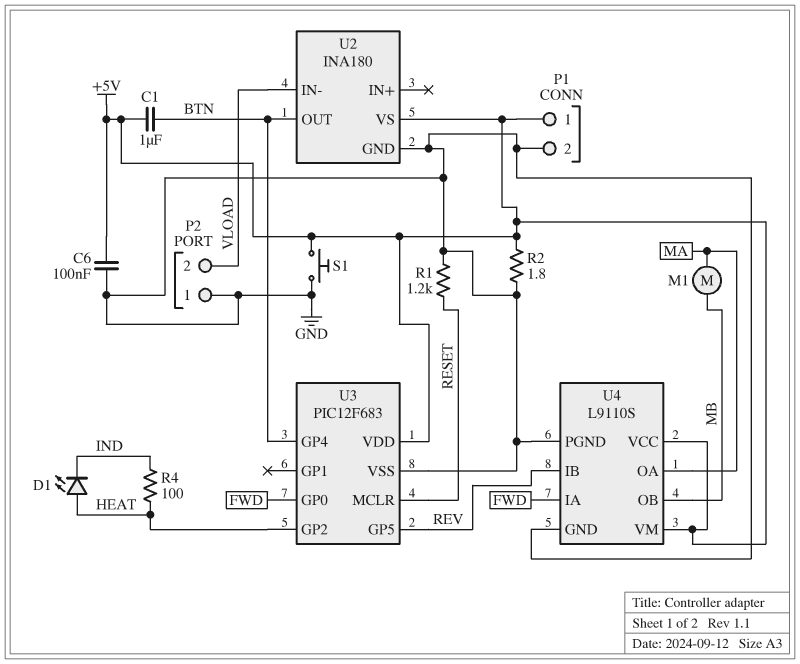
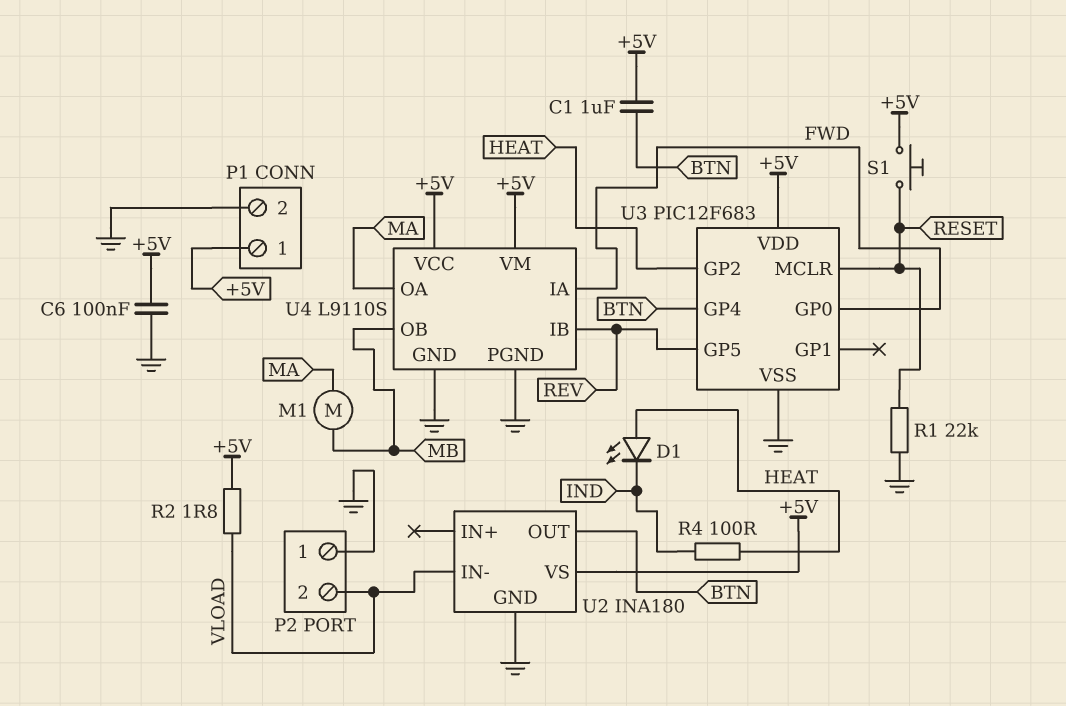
R1: 1.2k (GND, RESET) -> 22k (GND, RESET)
R2: 1.8 (+5V, GND) -> 1.8 (+5V, VLOAD)
S1: button (+5V, GND) -> button (+5V, RESET)

